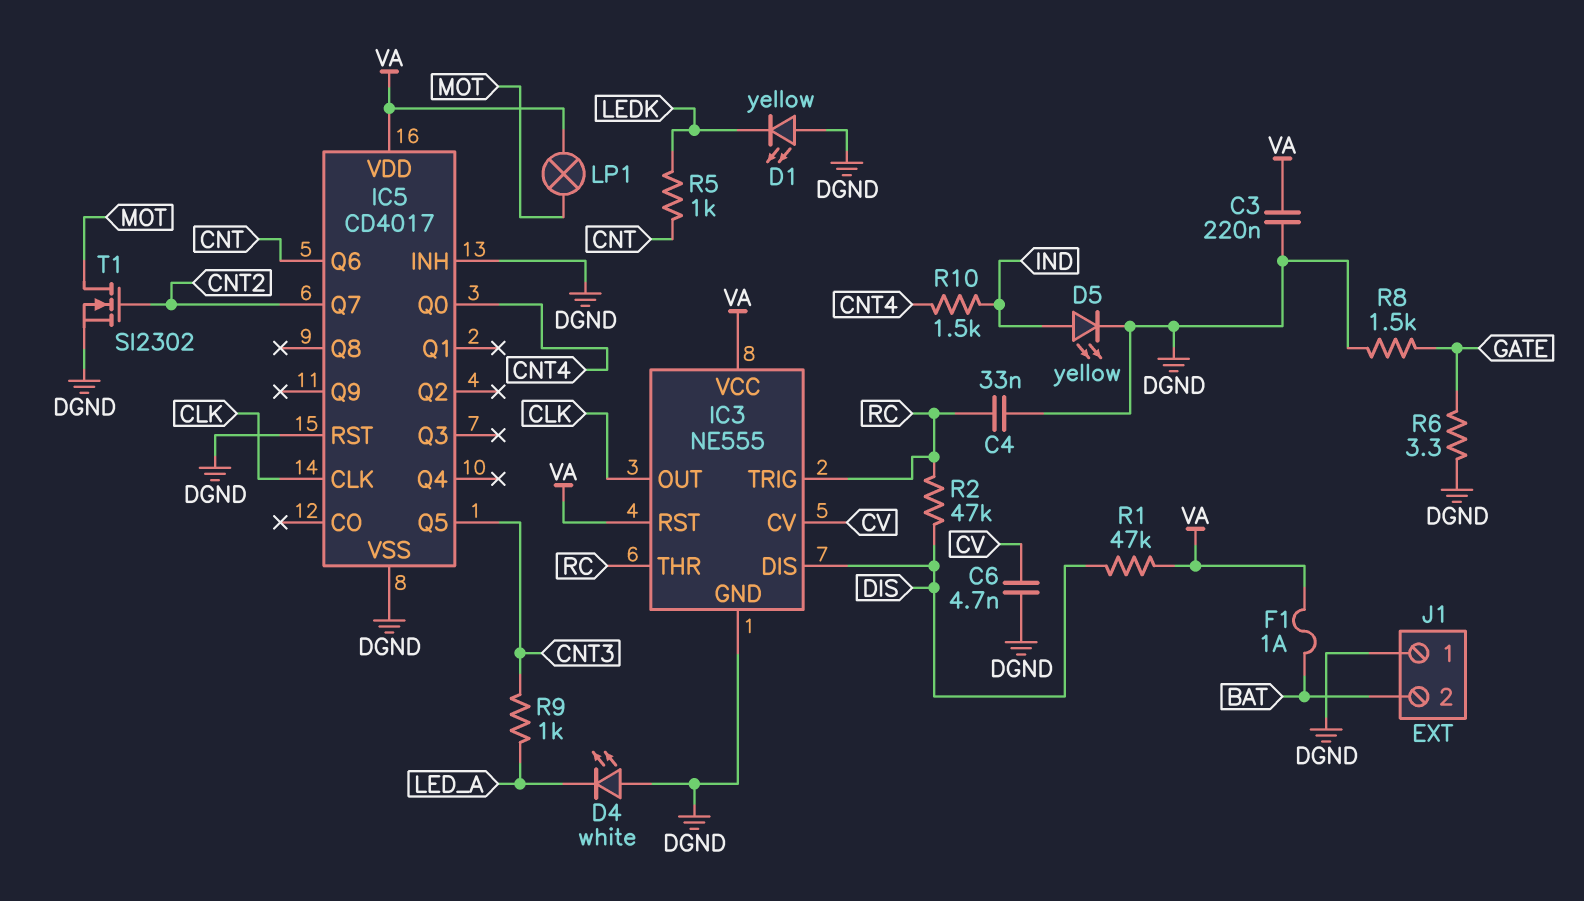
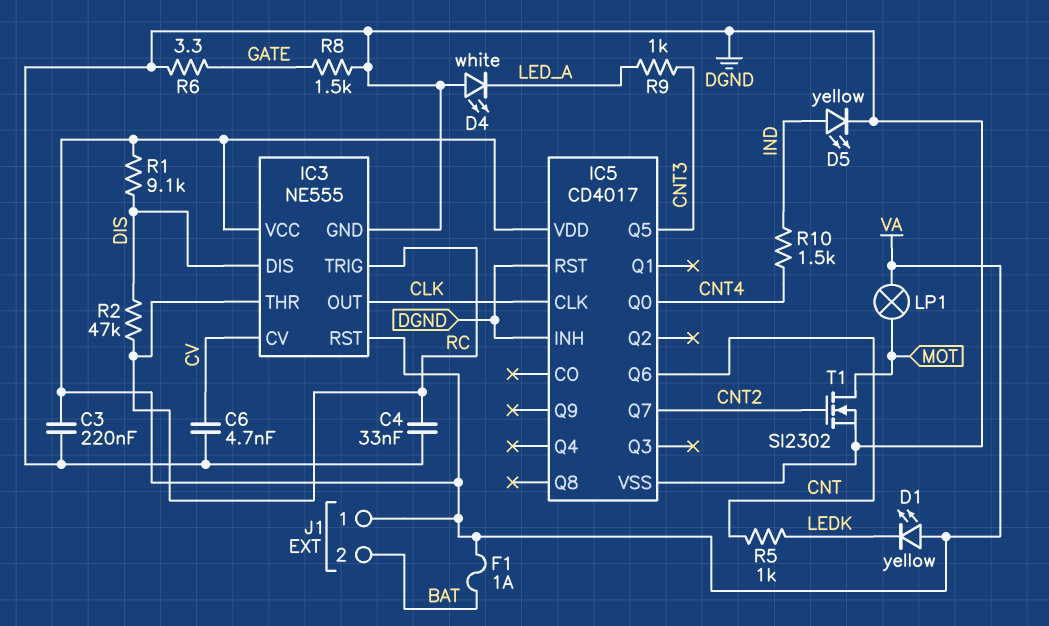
D1: LED yellow (A DGND, K LEDK) -> LED yellow (A VA, K LEDK)
J1 pin 1: DGND -> VA
R1: 47k (DIS, VA) -> 9.1k (DIS, VA)

